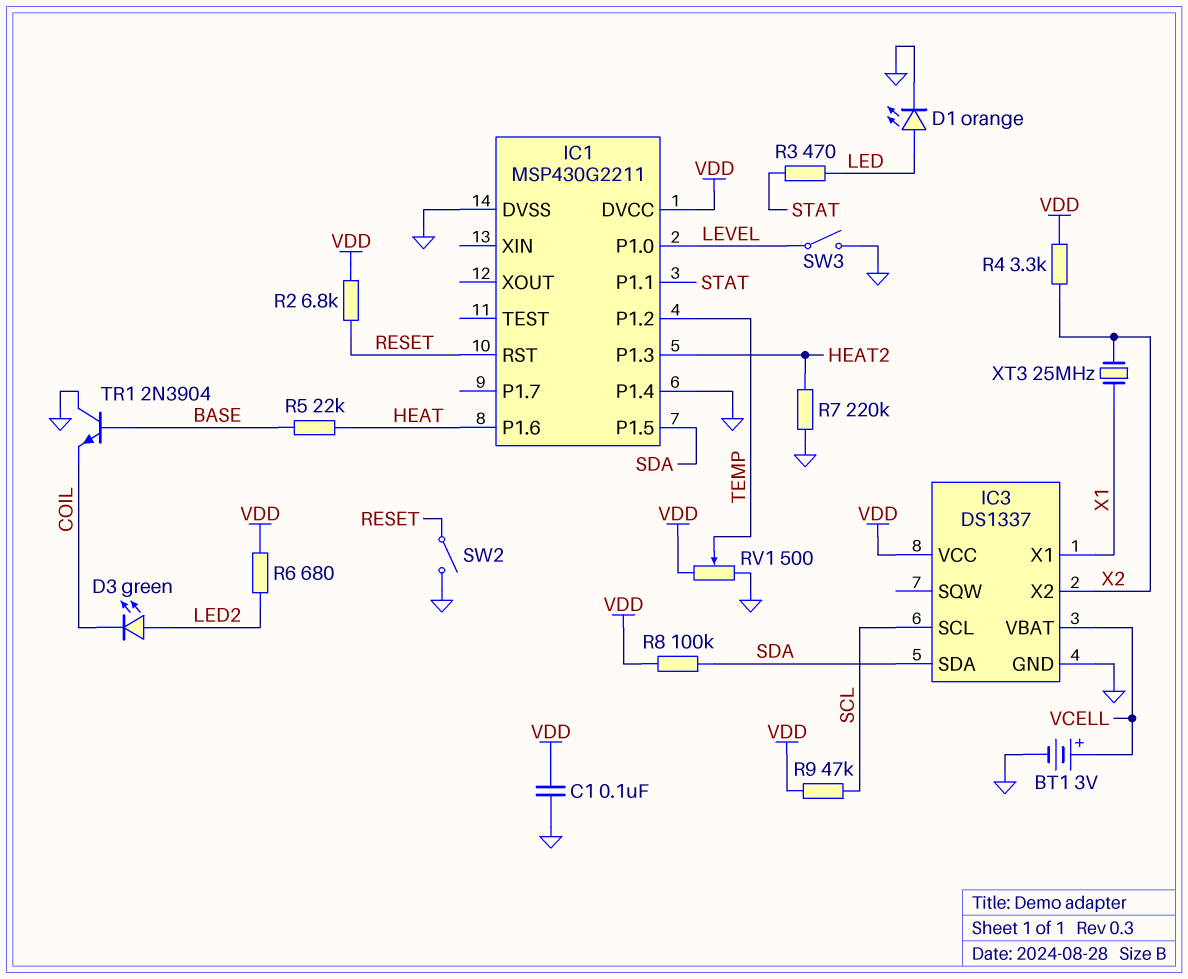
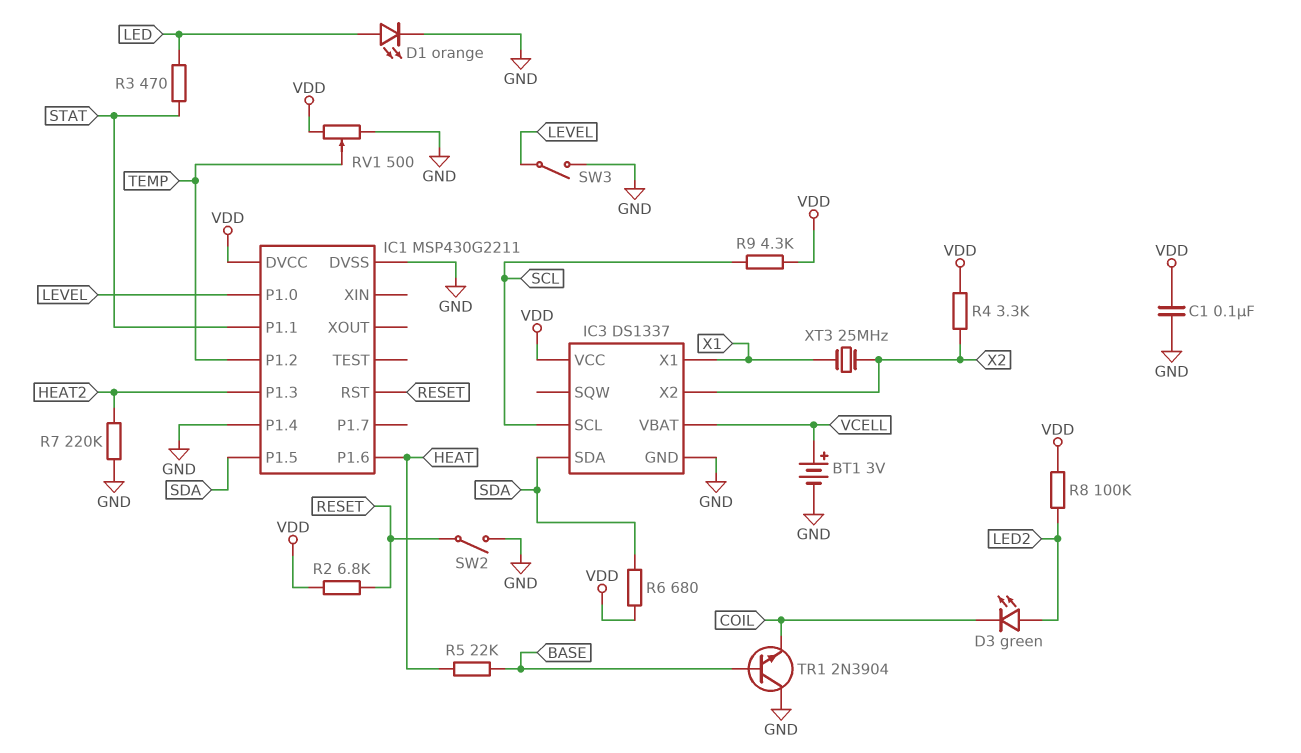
R6: 680 (LED2, VDD) -> 680 (SDA, VDD)
R8: 100k (SDA, VDD) -> 100k (LED2, VDD)
R9: 47k (SCL, VDD) -> 4.3k (SCL, VDD)

